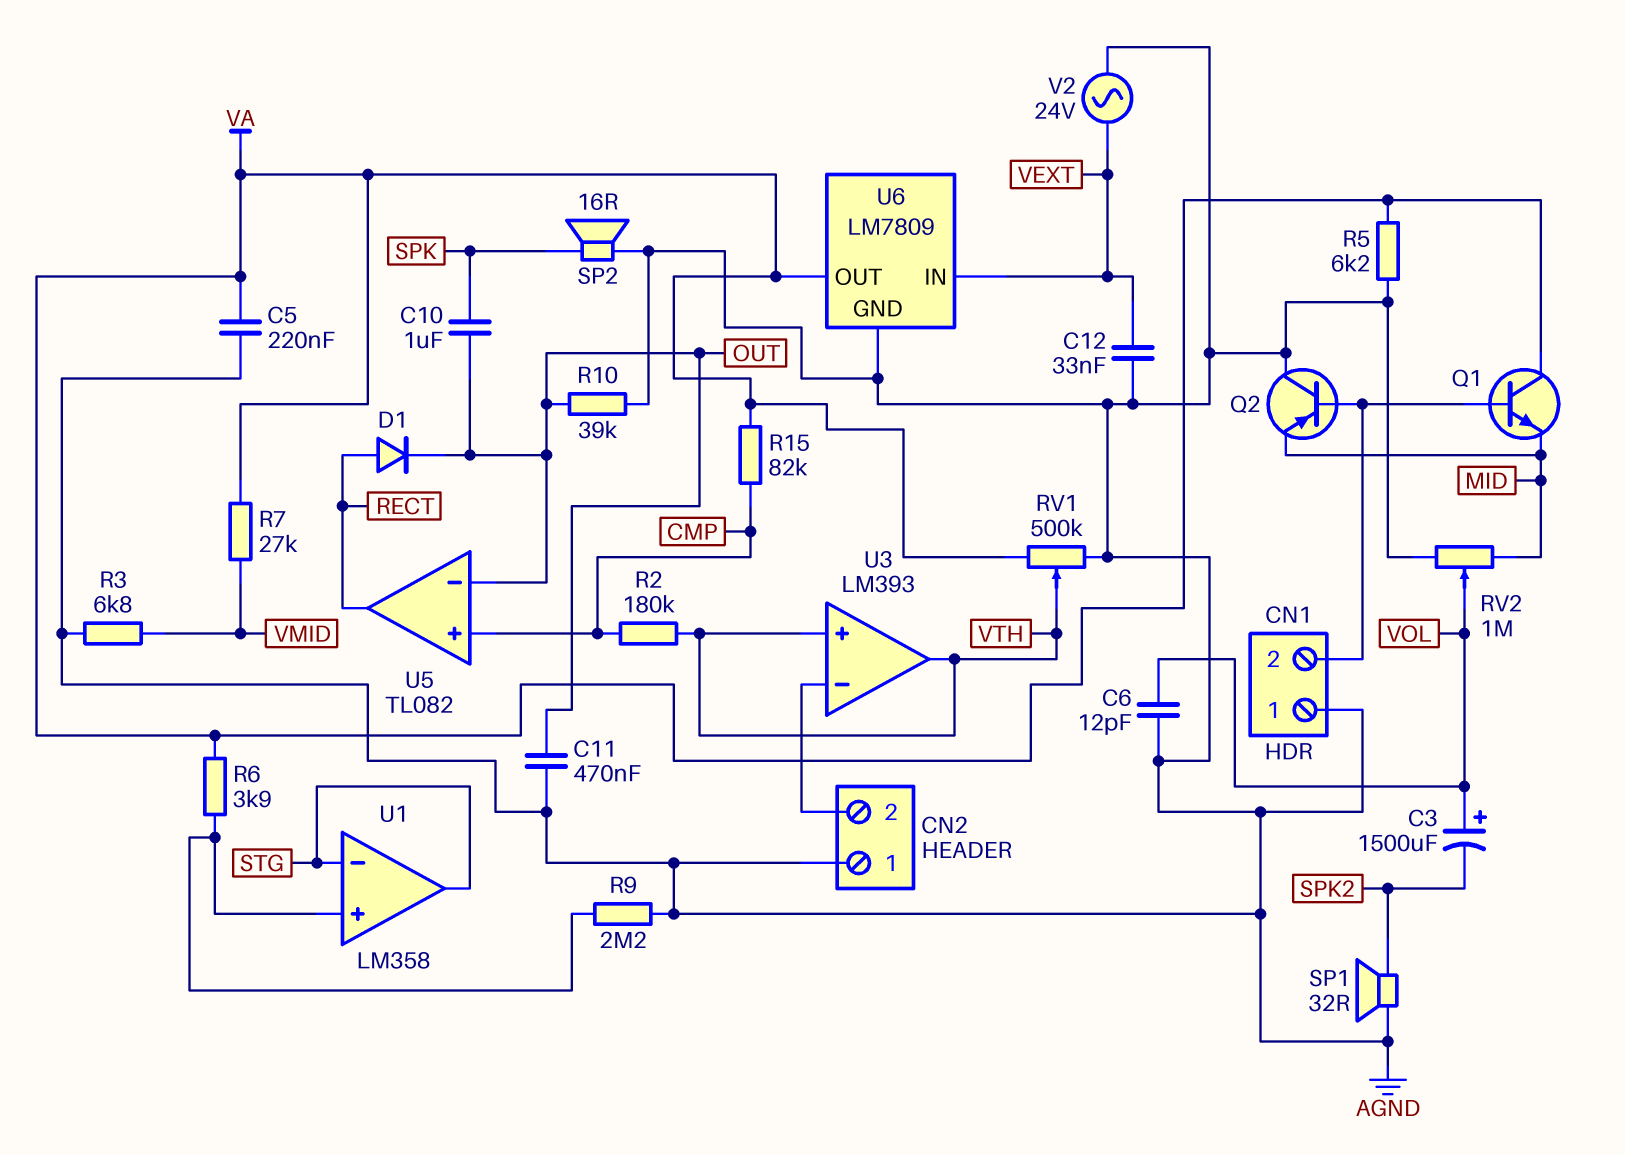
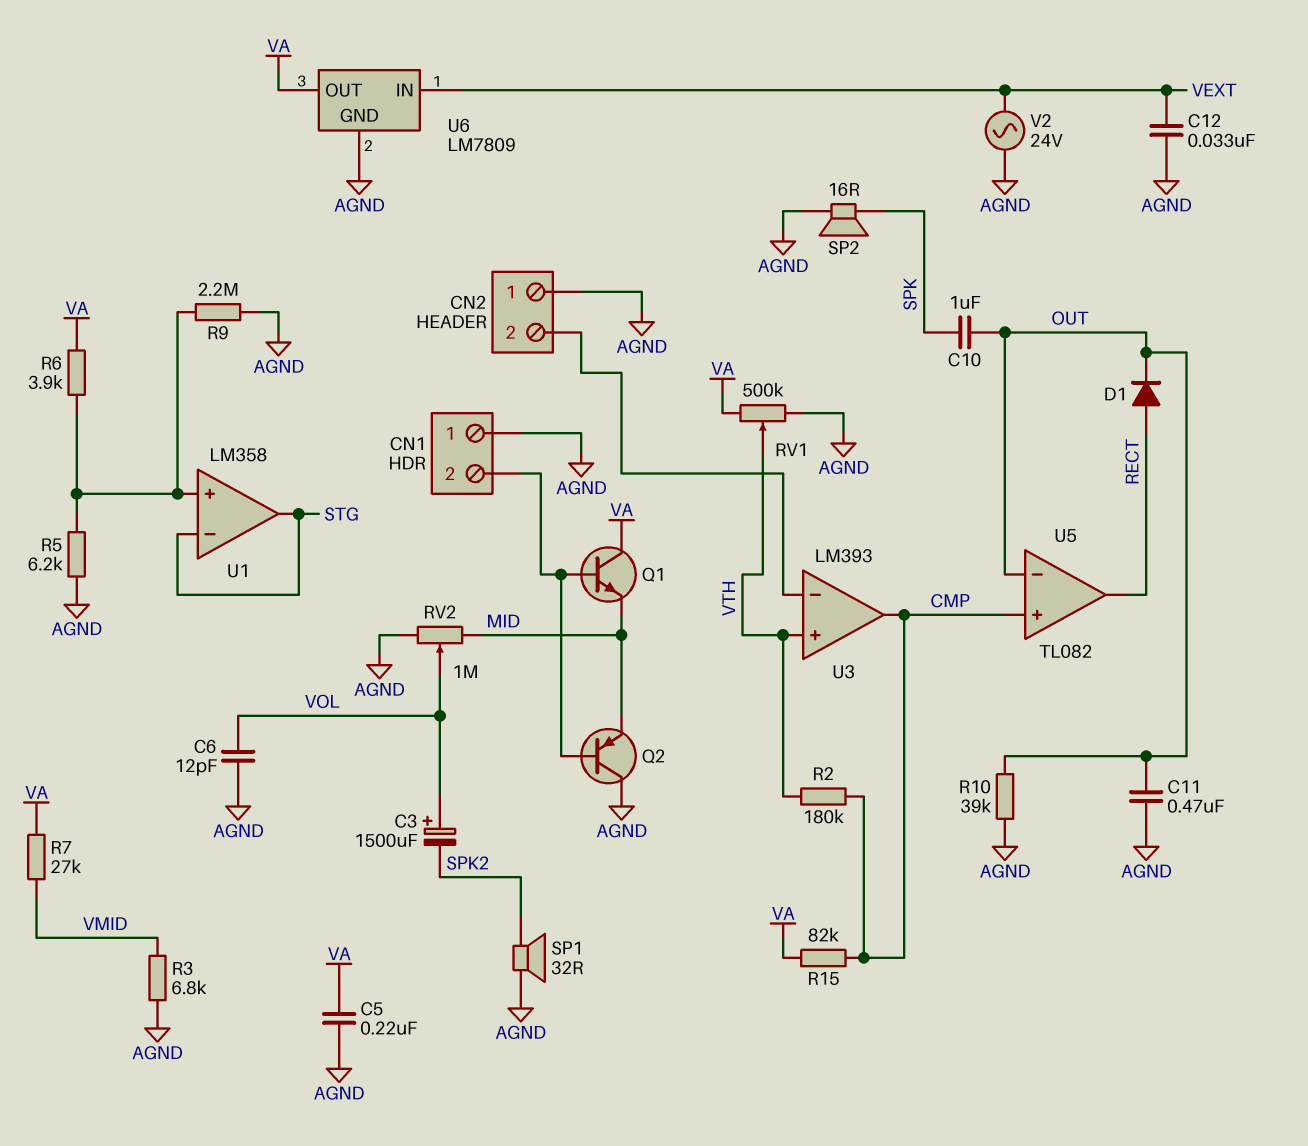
R5: 6.2k (AGND, VA) -> 6.2k (AGND, U1/in+)
U3 pin out: VTH -> CMP

